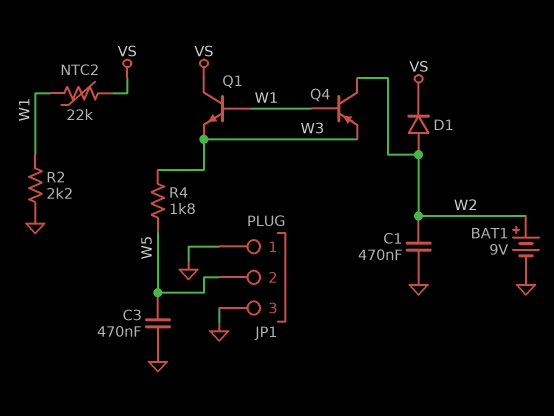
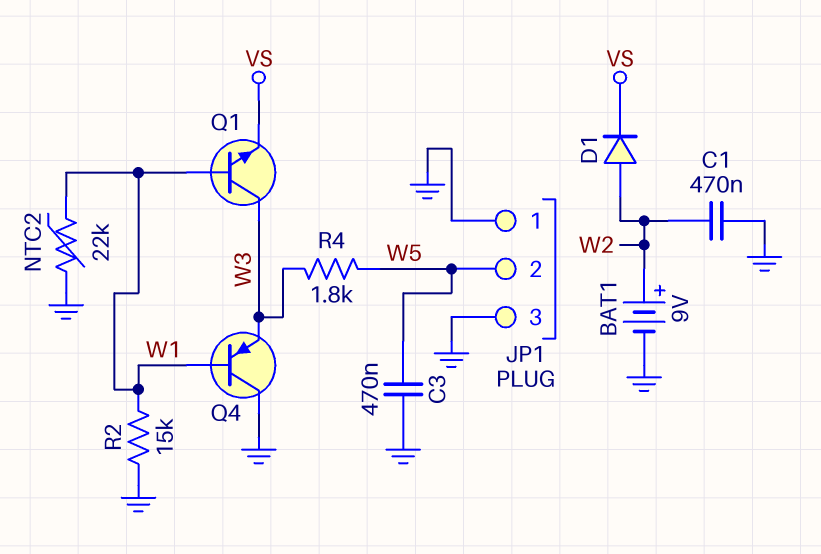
NTC2: 22k (VS, W1) -> 22k (GND, W1)
Q1: NPN (B W1, C VS, E W3) -> NPN (B W1, C W3, E VS)
Q4: PNP (B W1, C W2, E W3) -> PNP (B W1, C GND, E W3)
R2: 2.2k (GND, W1) -> 15k (GND, W1)

